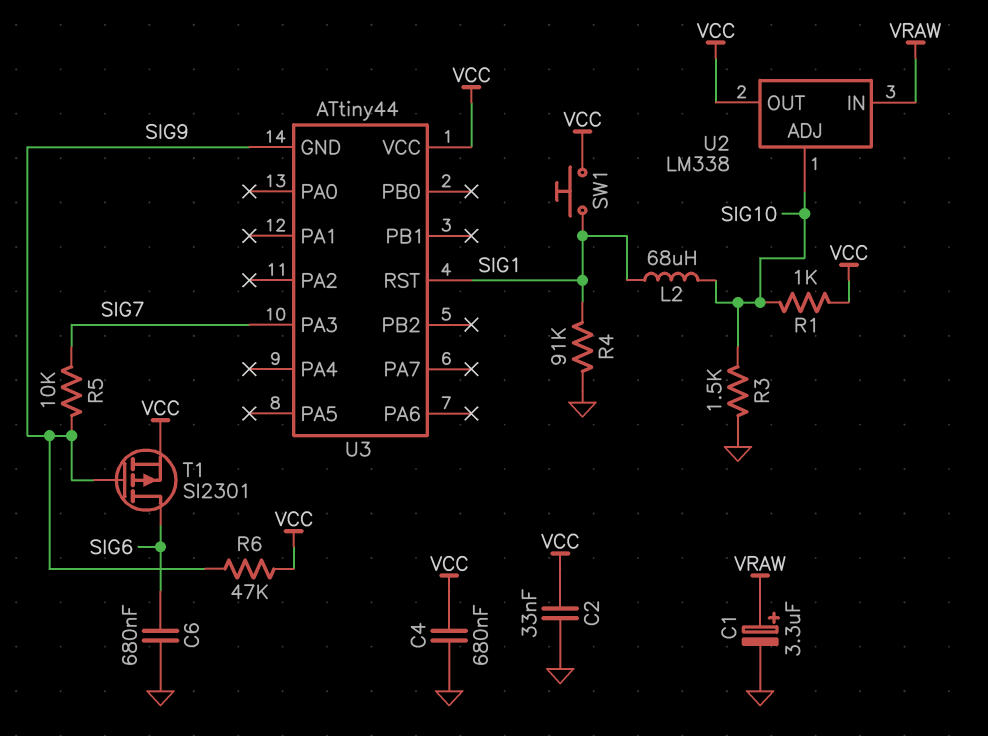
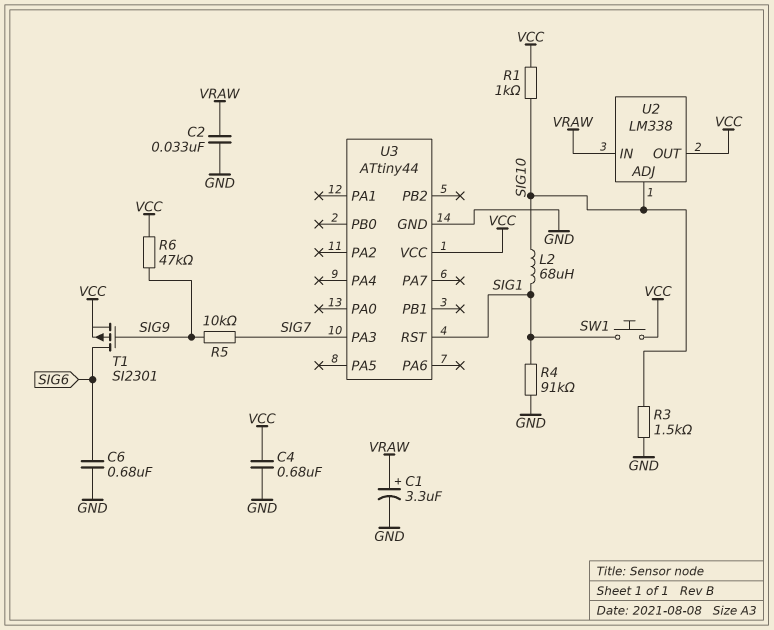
C2: 33nF (GND, VCC) -> 33nF (GND, VRAW)
U3 pin GND: SIG9 -> GND

